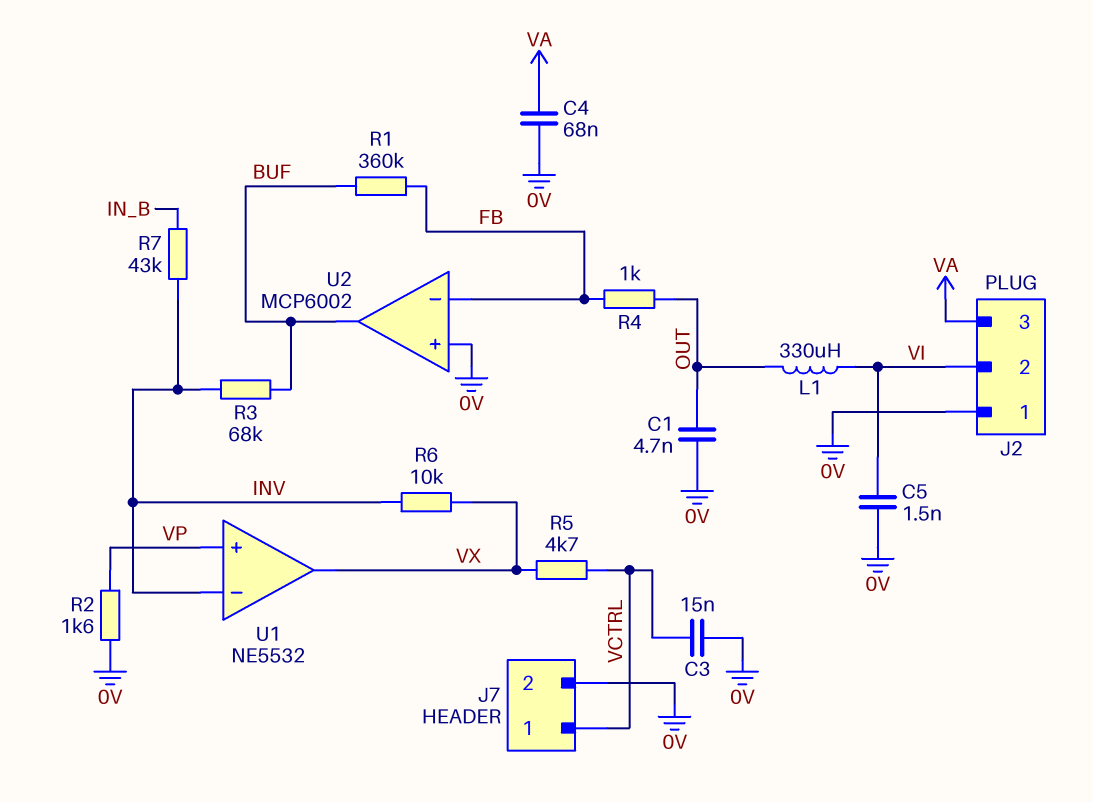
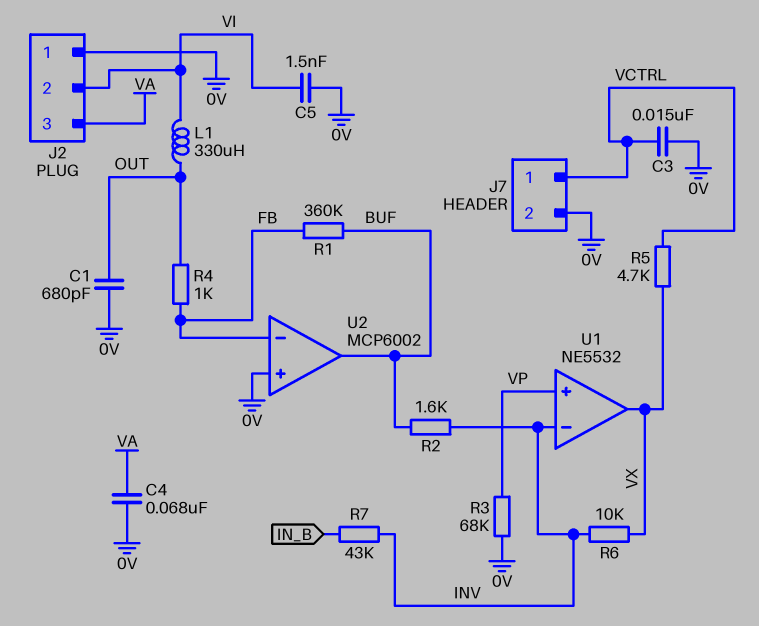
C1: 4.7nF (0V, OUT) -> 680pF (0V, OUT)
R2: 1.6k (0V, VP) -> 1.6k (BUF, INV)
R3: 68k (BUF, INV) -> 68k (0V, VP)

